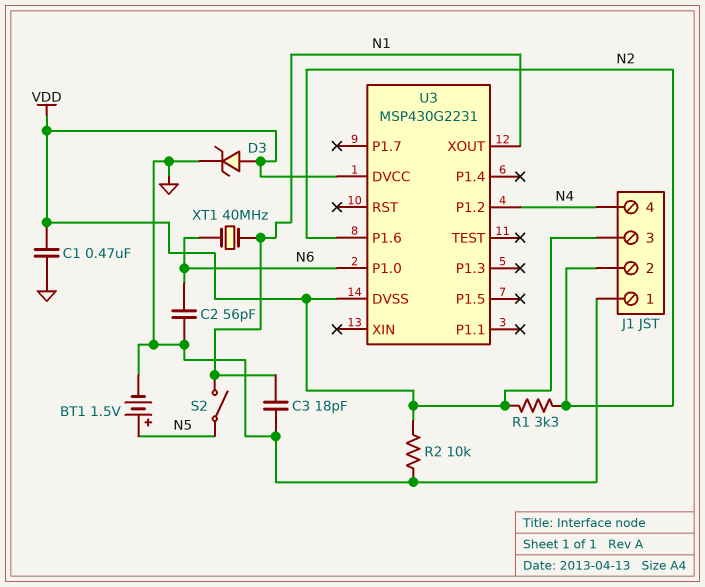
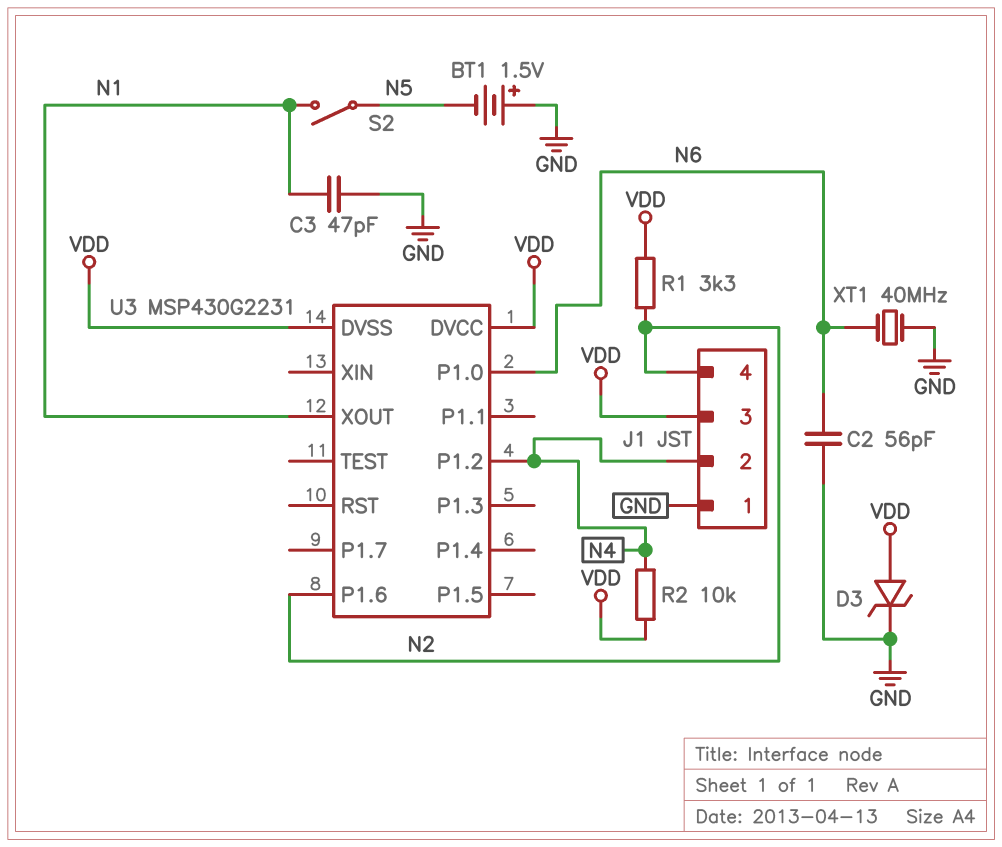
BT1: 1.5V (plus N5, minus GND) -> 1.5V (plus GND, minus N5)
C1: 470nF (GND, VDD) -> none
C3: 18pF (GND, N1) -> 47pF (GND, N1)
J1 pin 2: N2 -> N4
J1 pin 4: N4 -> N2
R2: 10k (GND, VDD) -> 10k (N4, VDD)
XT1: 40MHz (N1, N6) -> 40MHz (GND, N6)

